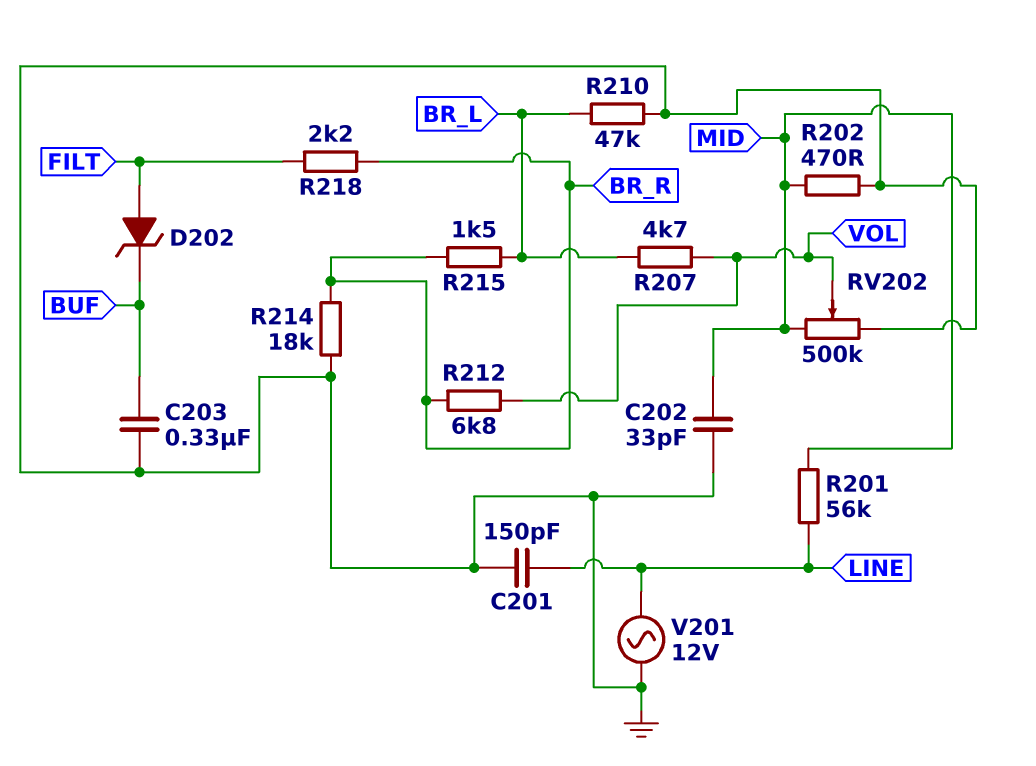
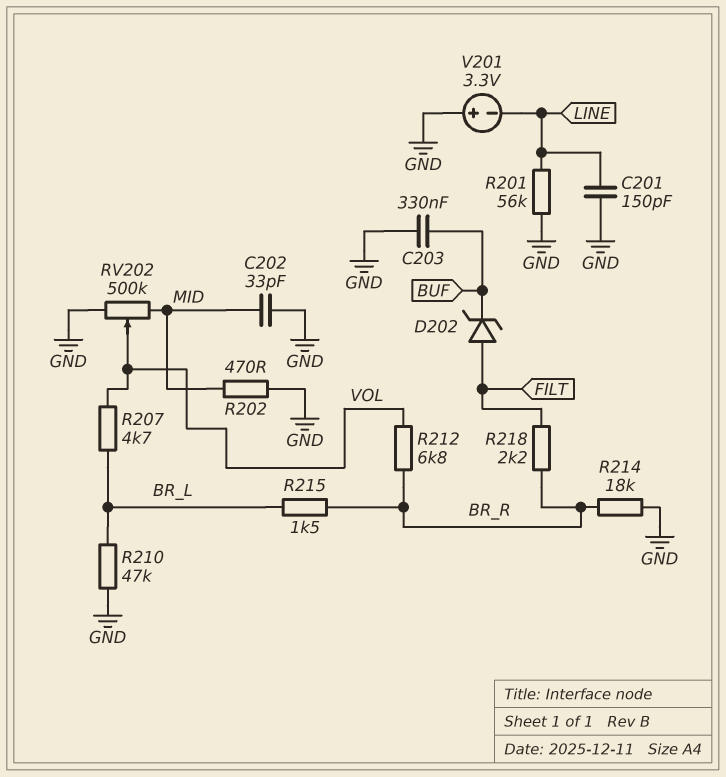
R201: 56k (LINE, MID) -> 56k (GND, LINE)
V201: AC 12V (GND, LINE) -> 3.3V (plus GND, minus LINE)

